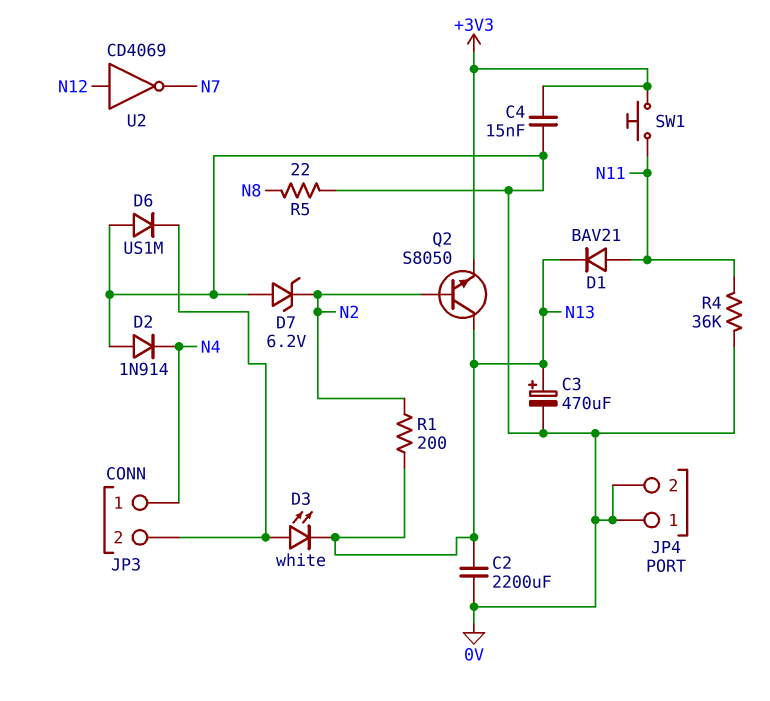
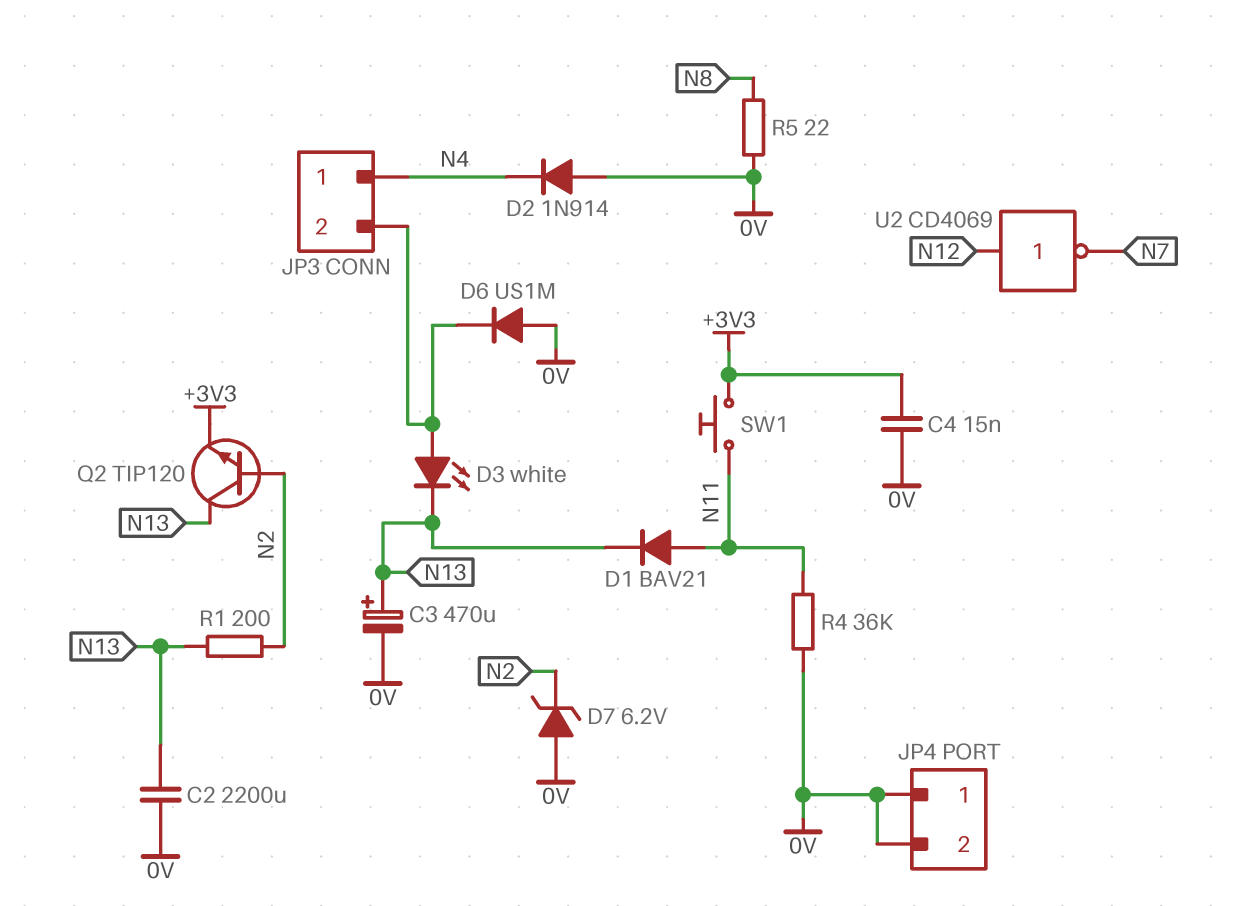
Q2: NPN S8050 (B N2, C N13, E +3V3) -> NPN TIP120 (B N2, C N13, E +3V3)

